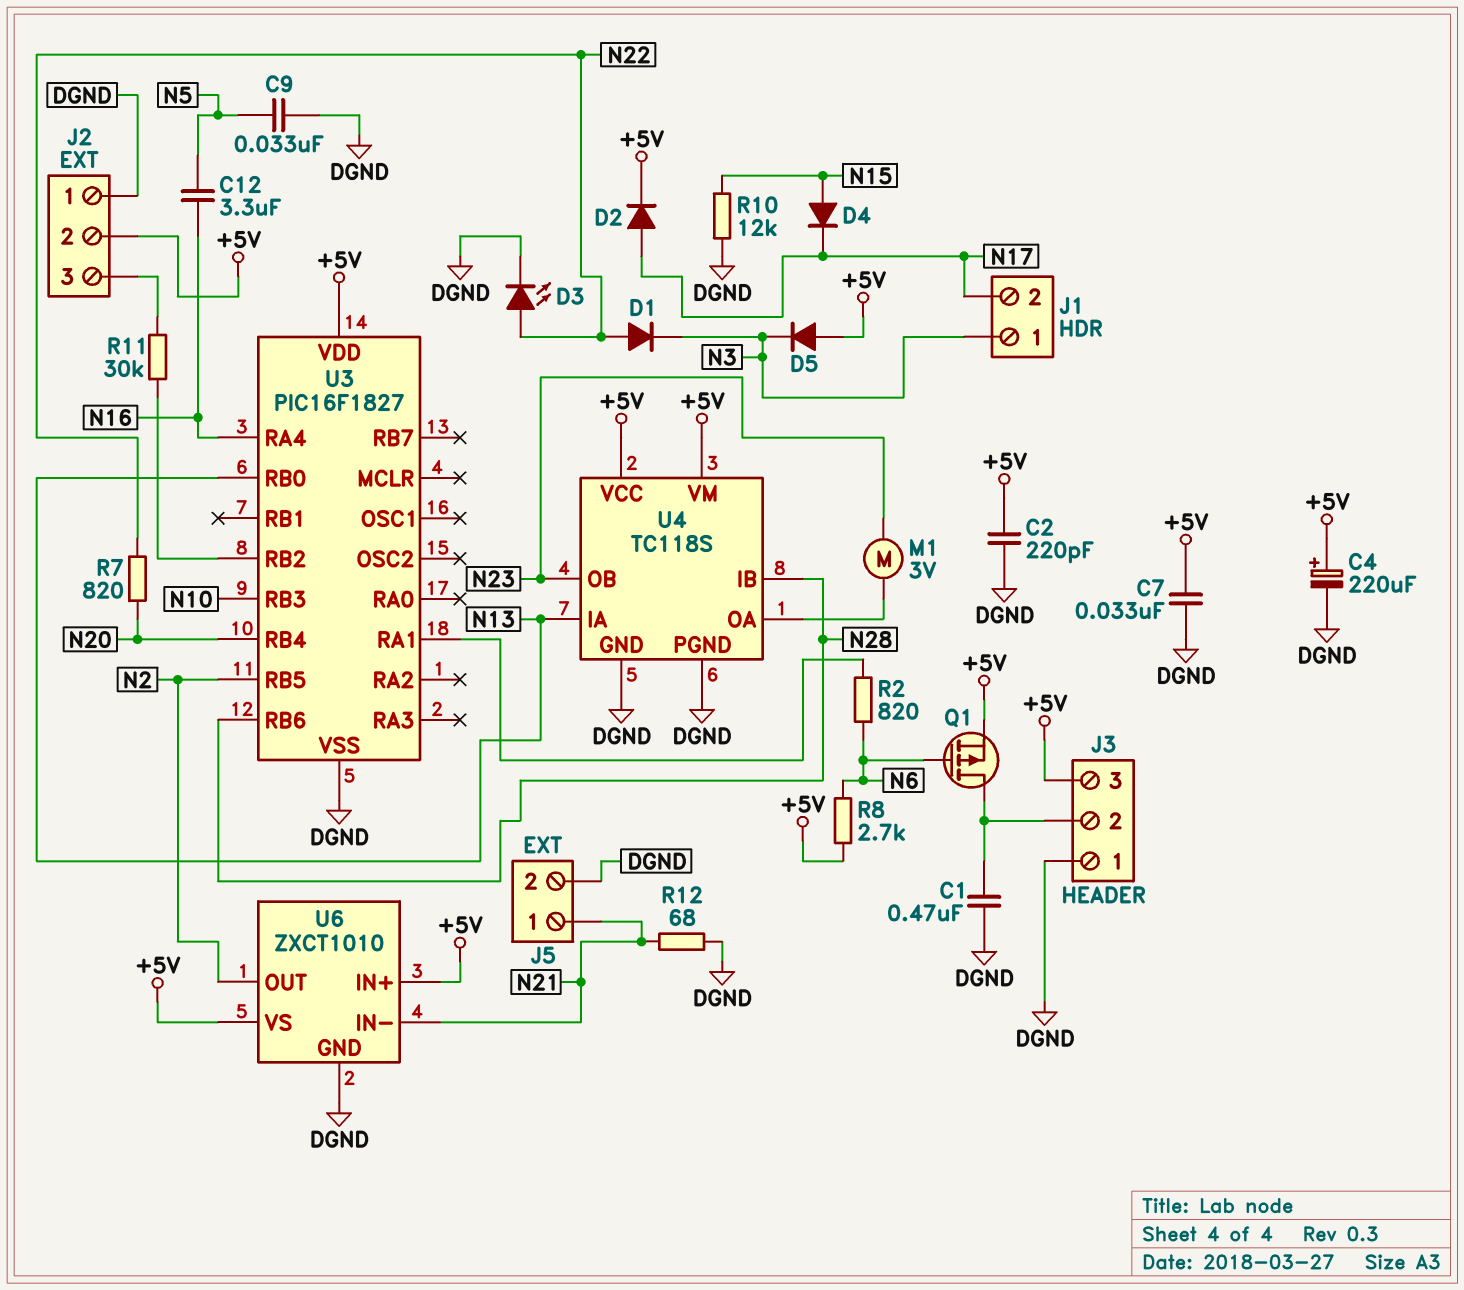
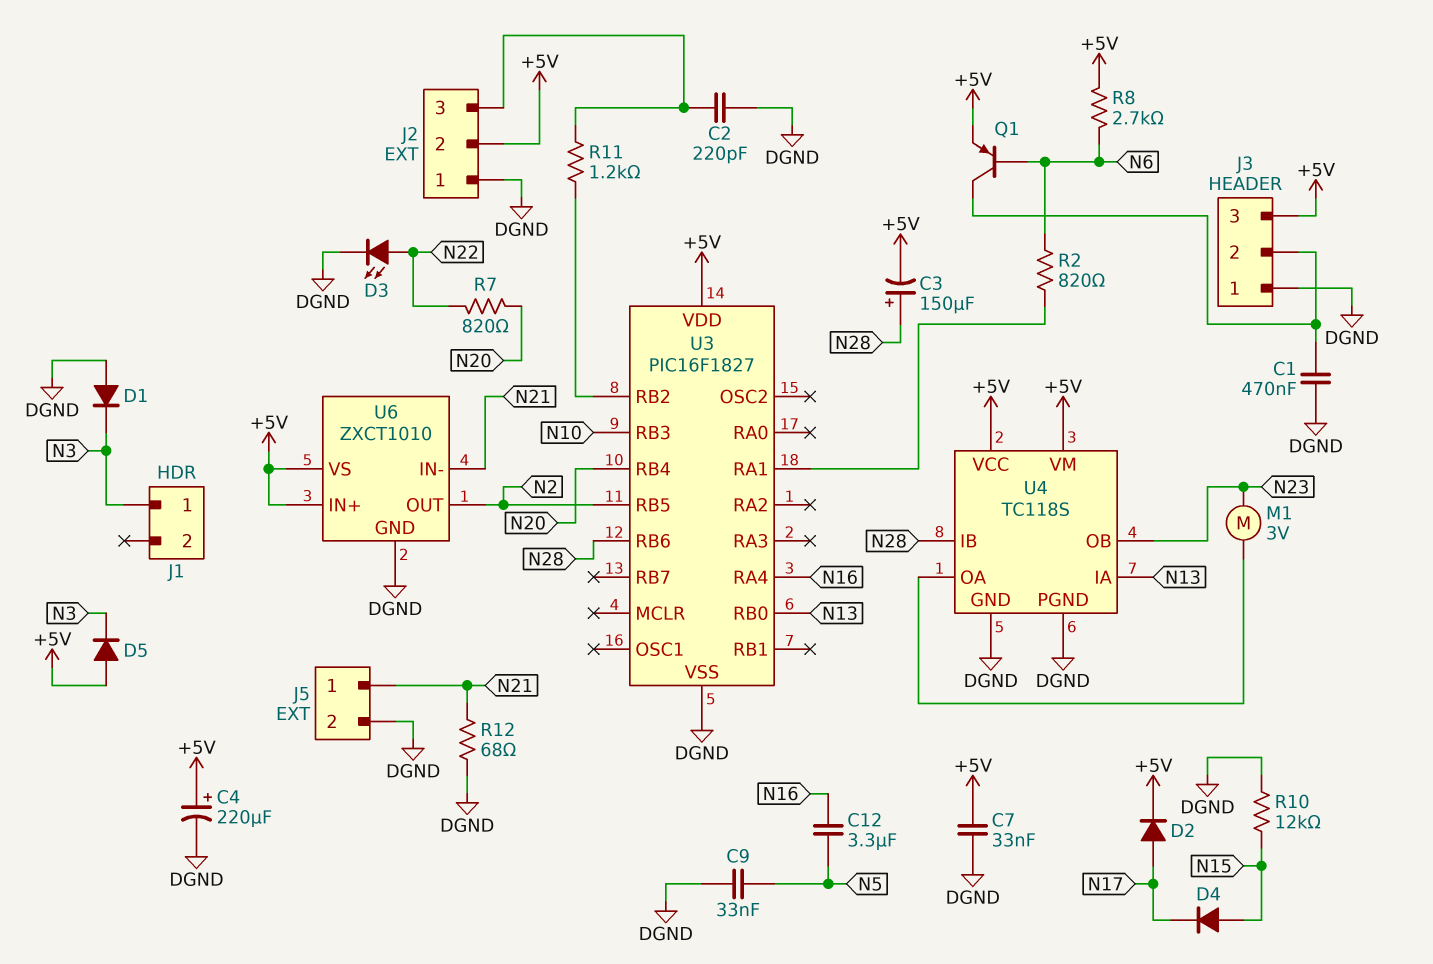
C2: 220pF (+5V, DGND) -> 220pF (DGND, J2/3)
C3: none -> 150uF (plus N28, minus +5V)
D1: diode (A N22, K N3) -> diode (A DGND, K N3)
J1 pin 2: N17 -> none
Q1: PMOS (G N6, D J3/2, S +5V) -> PNP (B N6, C J3/2, E +5V)
R11: 30k (J2/3, U3/RB2) -> 1.2k (J2/3, U3/RB2)

